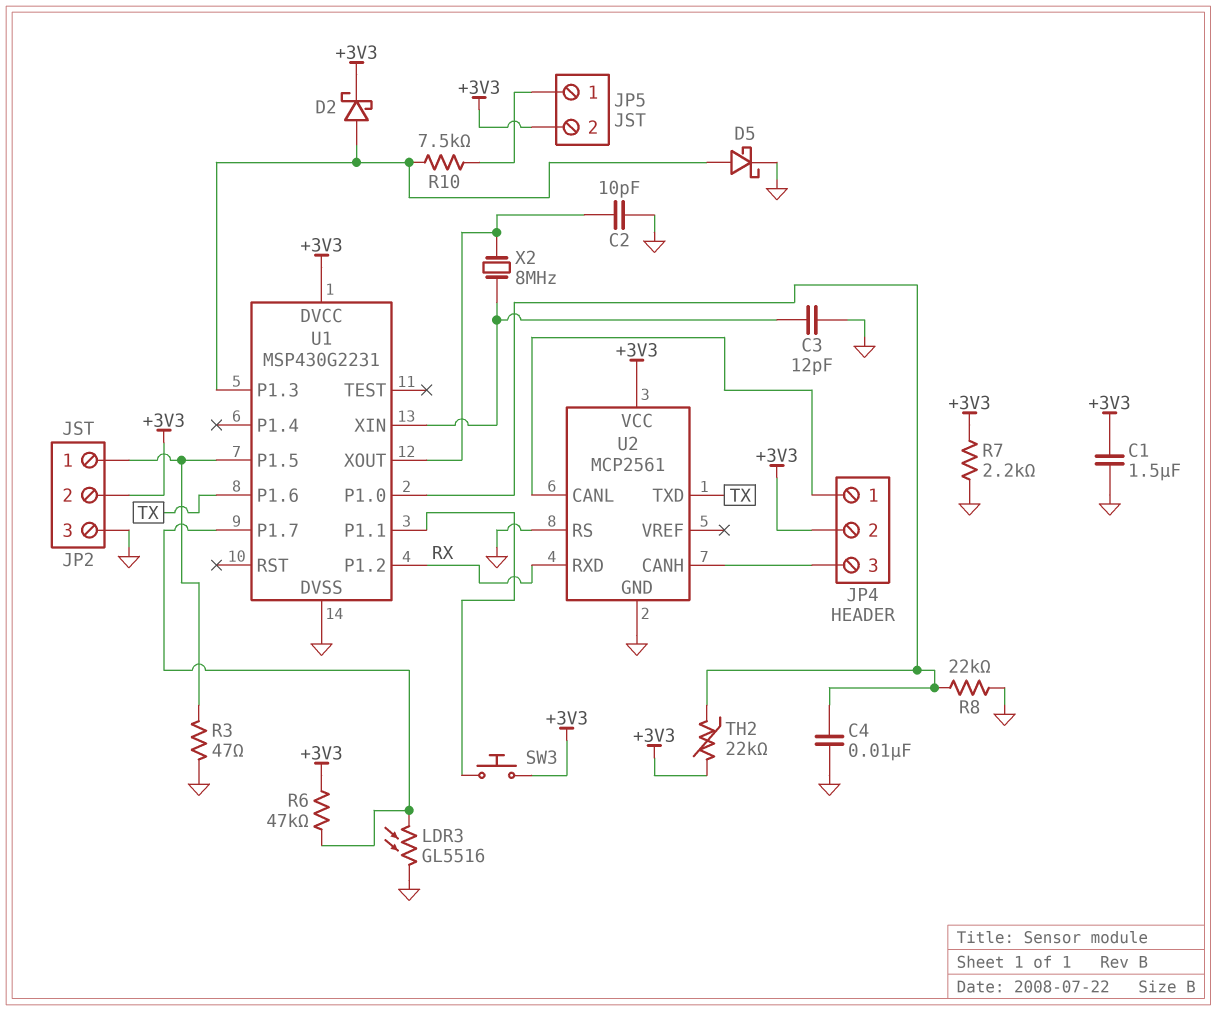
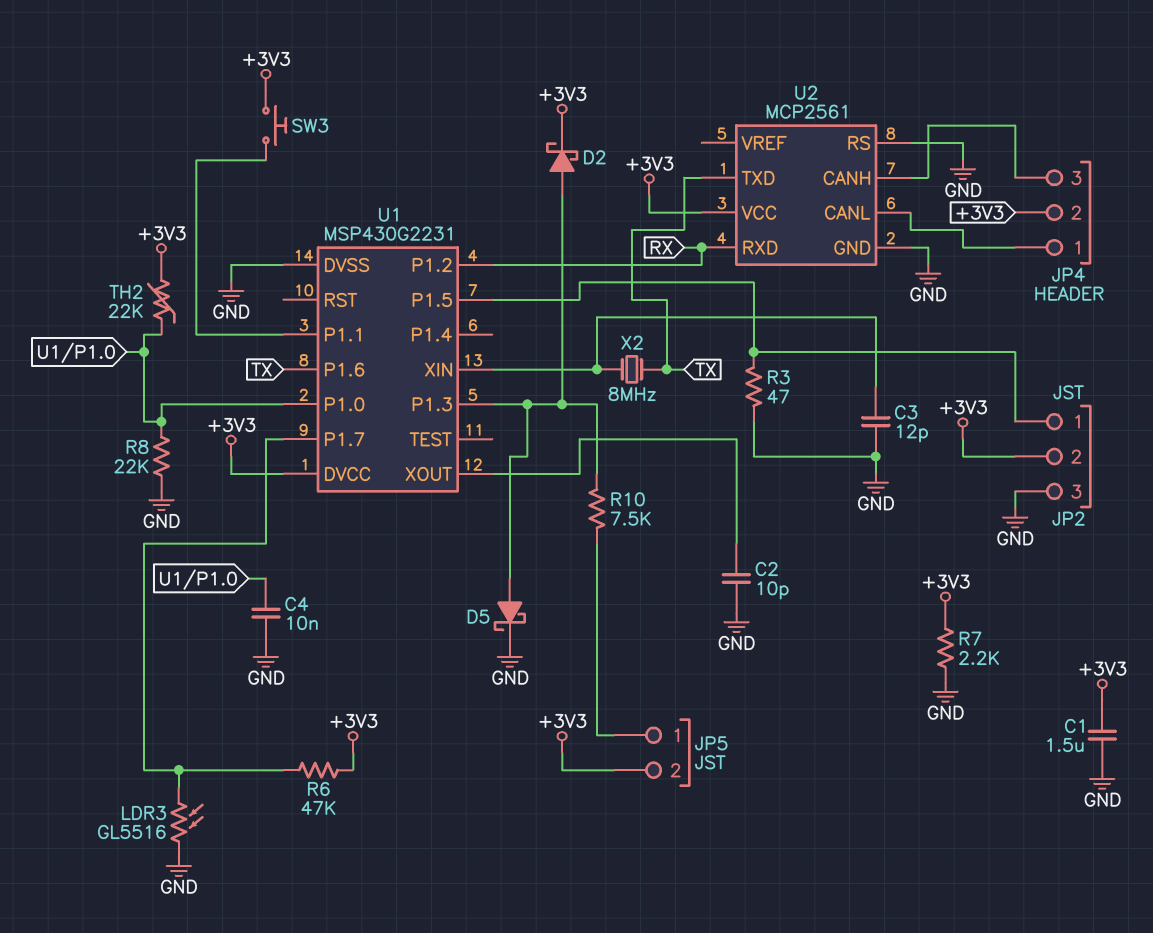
X2: 8MHz (U1/XIN, U1/XOUT) -> 8MHz (TX, U1/XIN)

